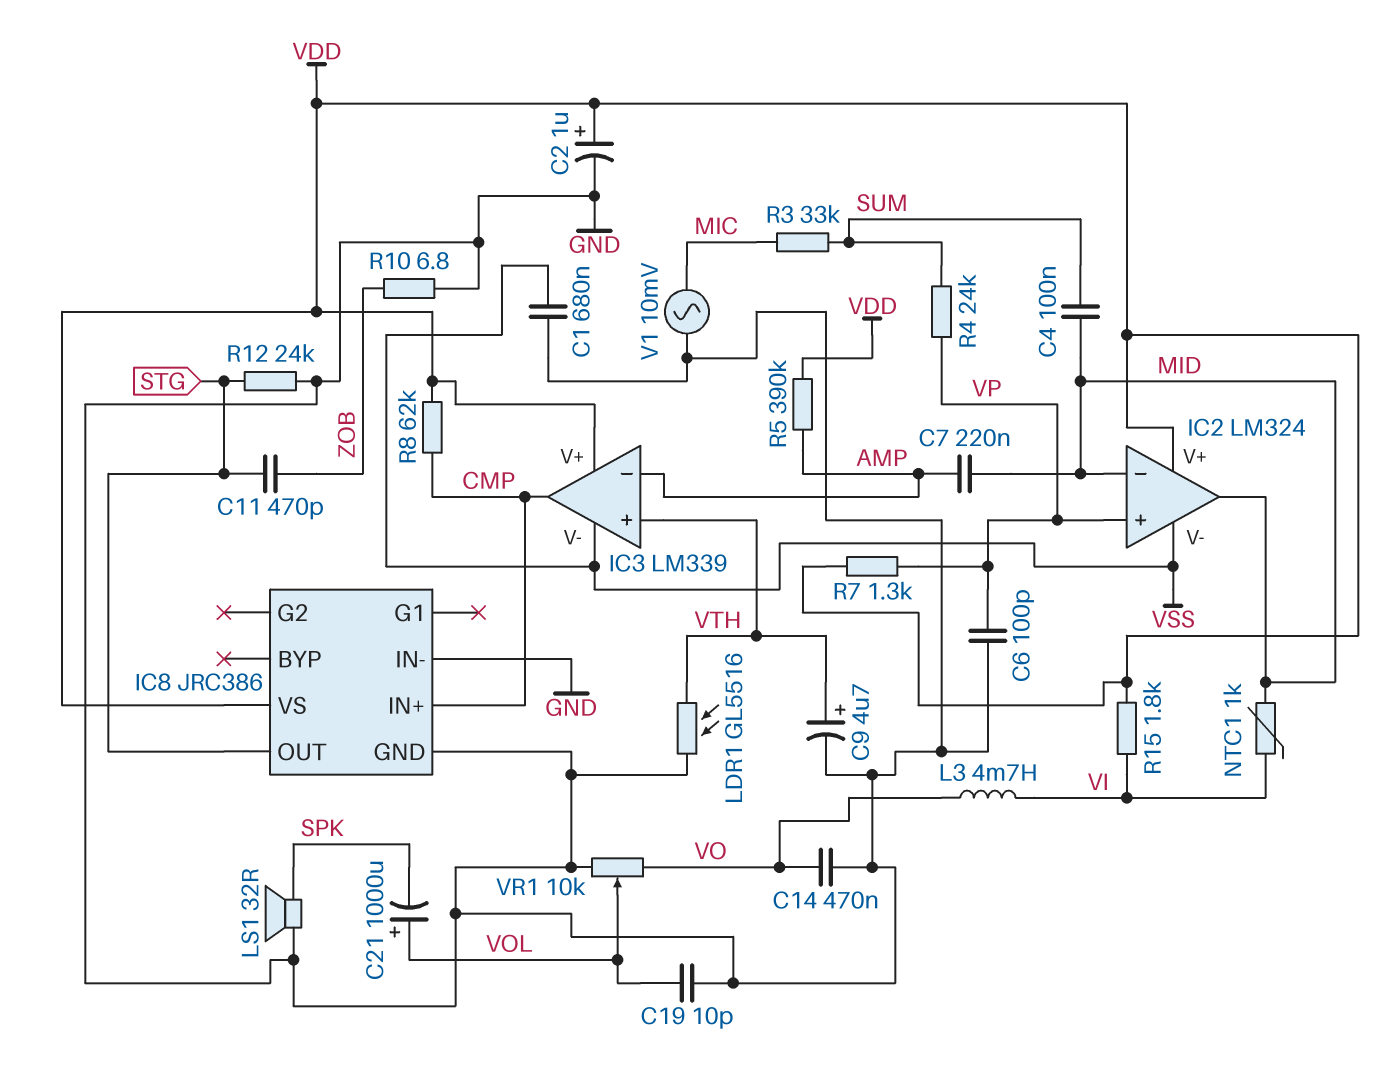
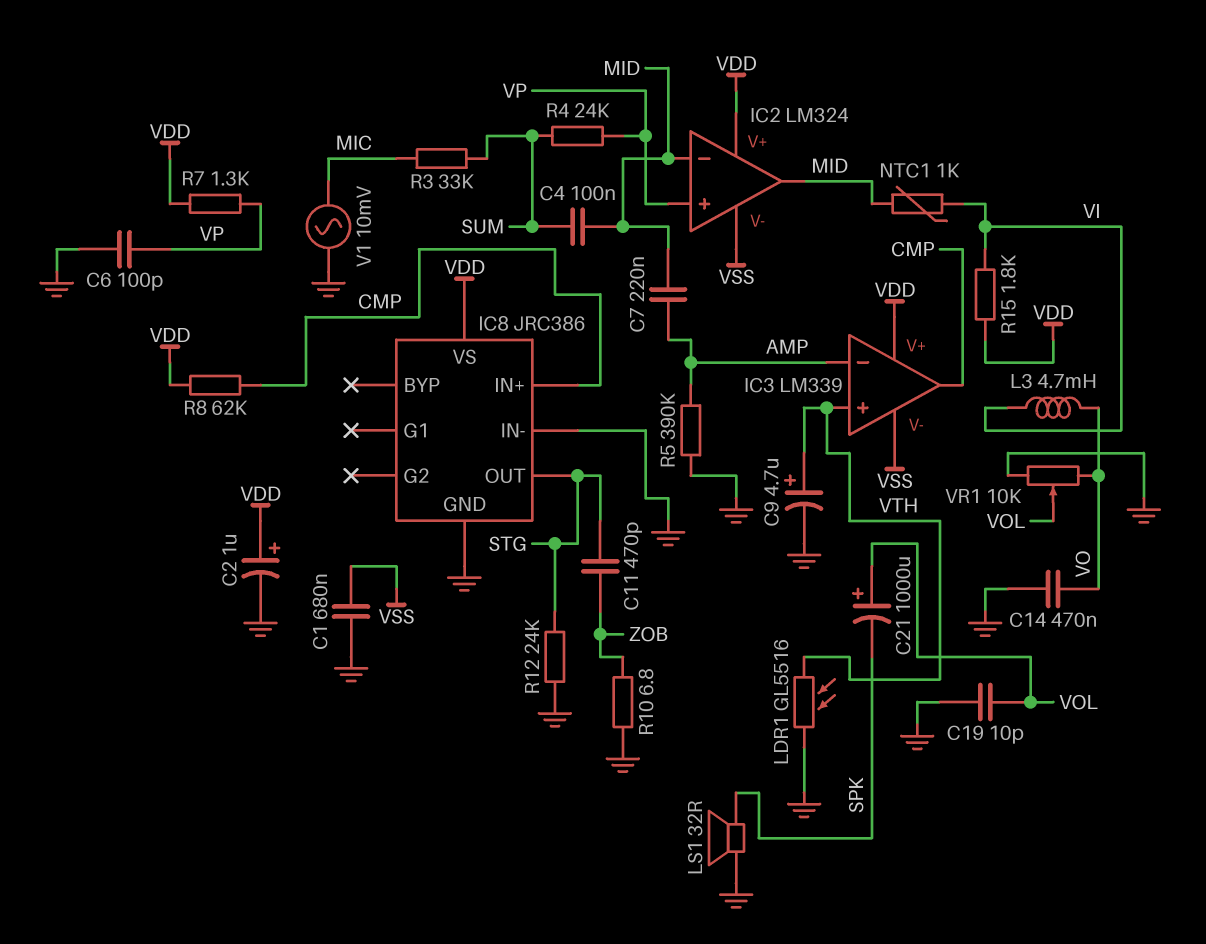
R5: 390k (AMP, VDD) -> 390k (AMP, GND)

